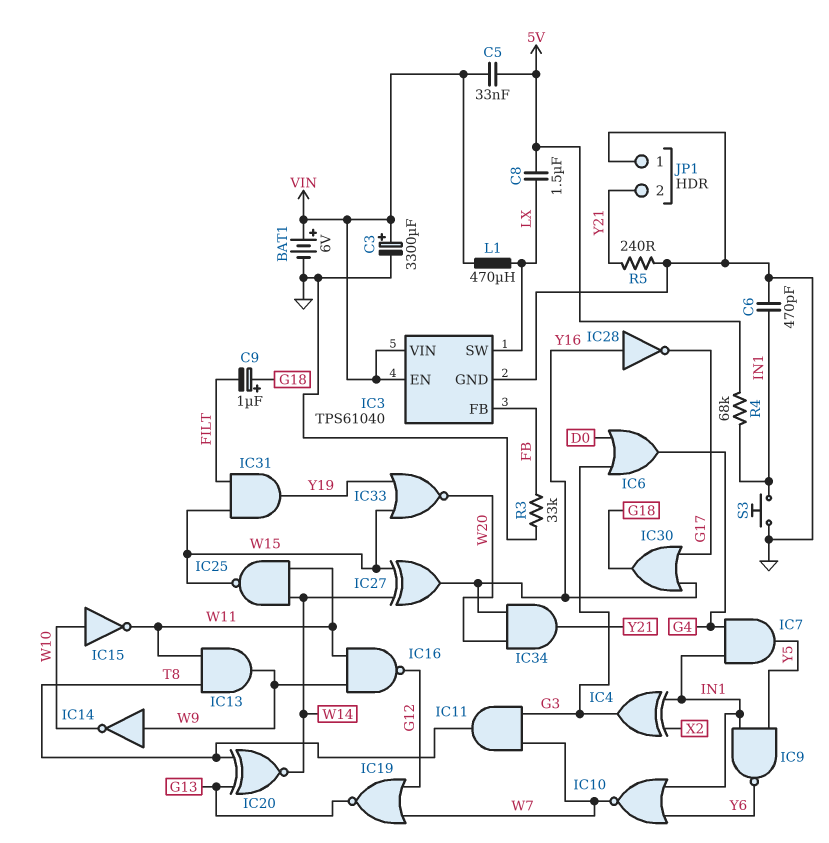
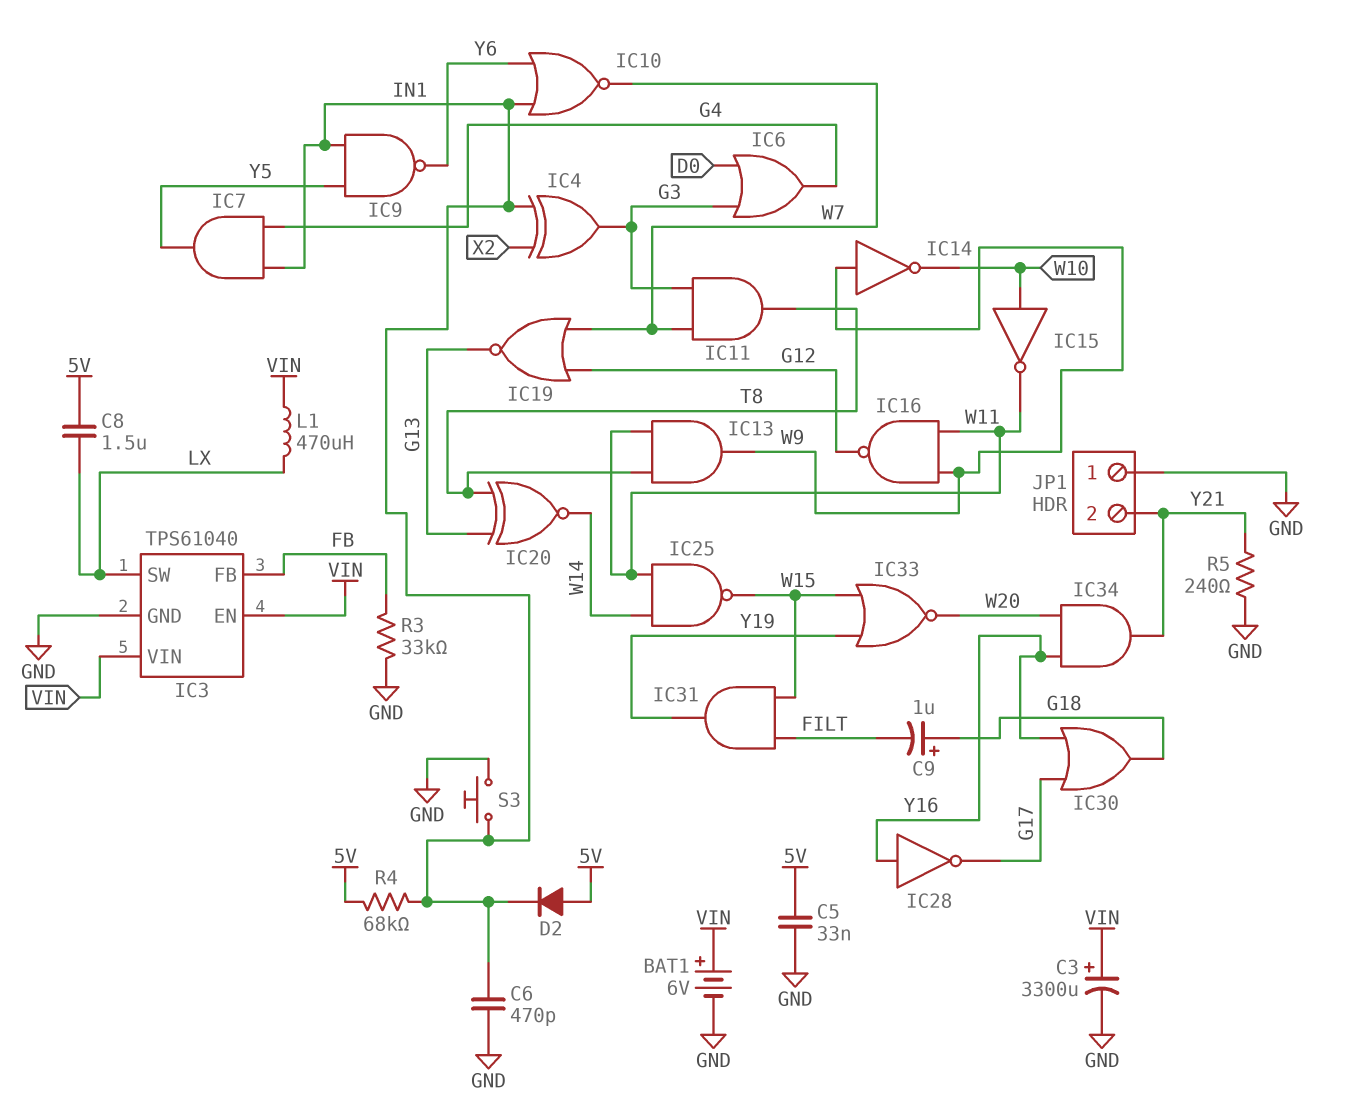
C5: 33nF (5V, VIN) -> 33nF (5V, GND)
D2: none -> diode (A 5V, K IN1)
IC27: XOR (in W14, in W15, out Y16) -> none

